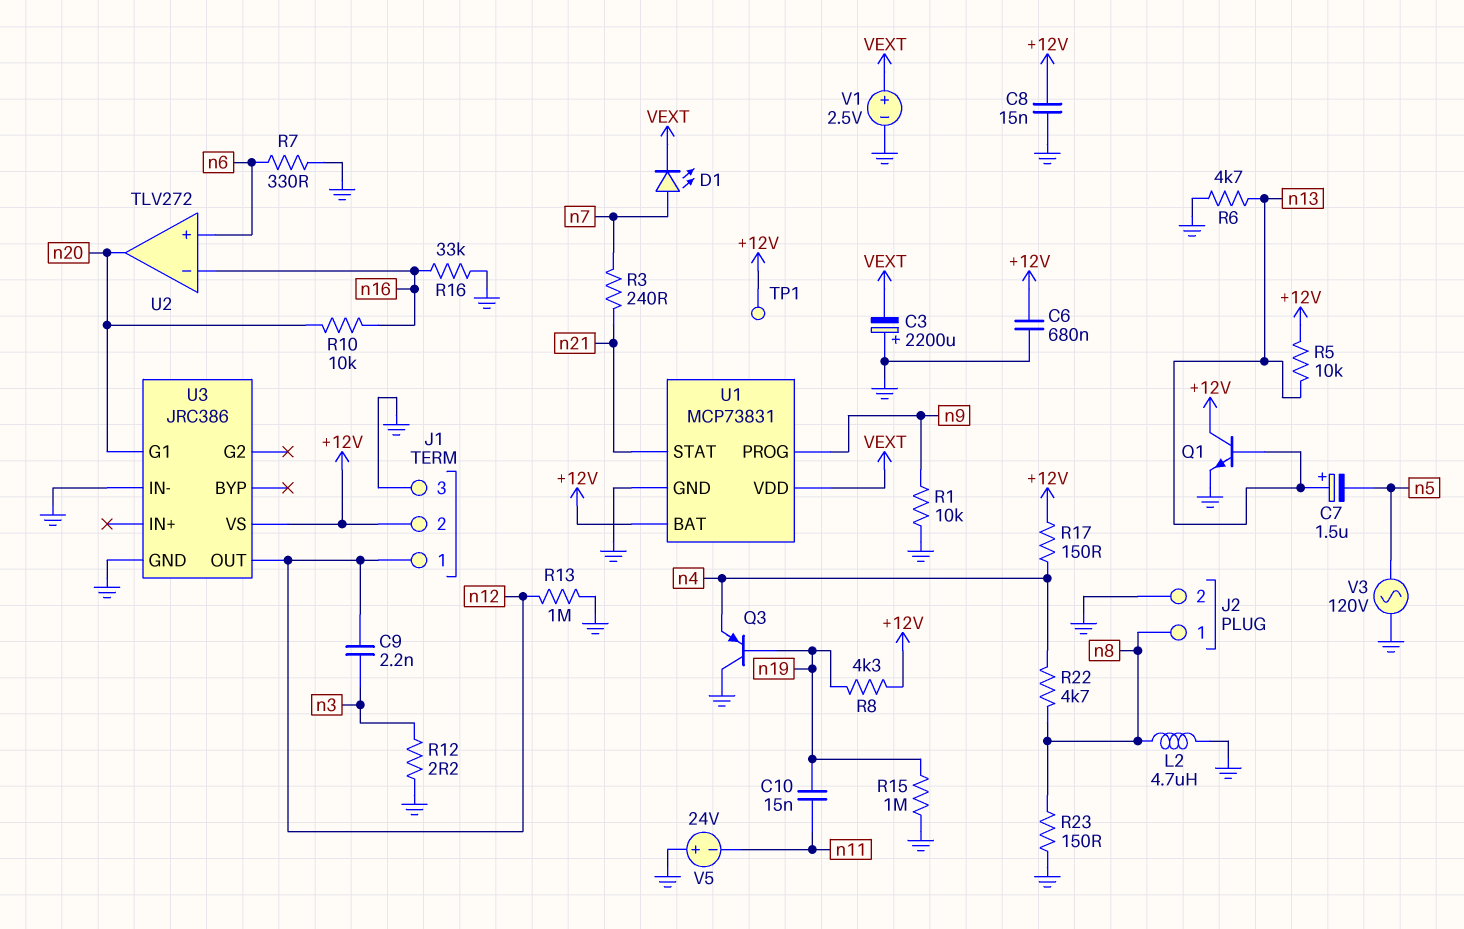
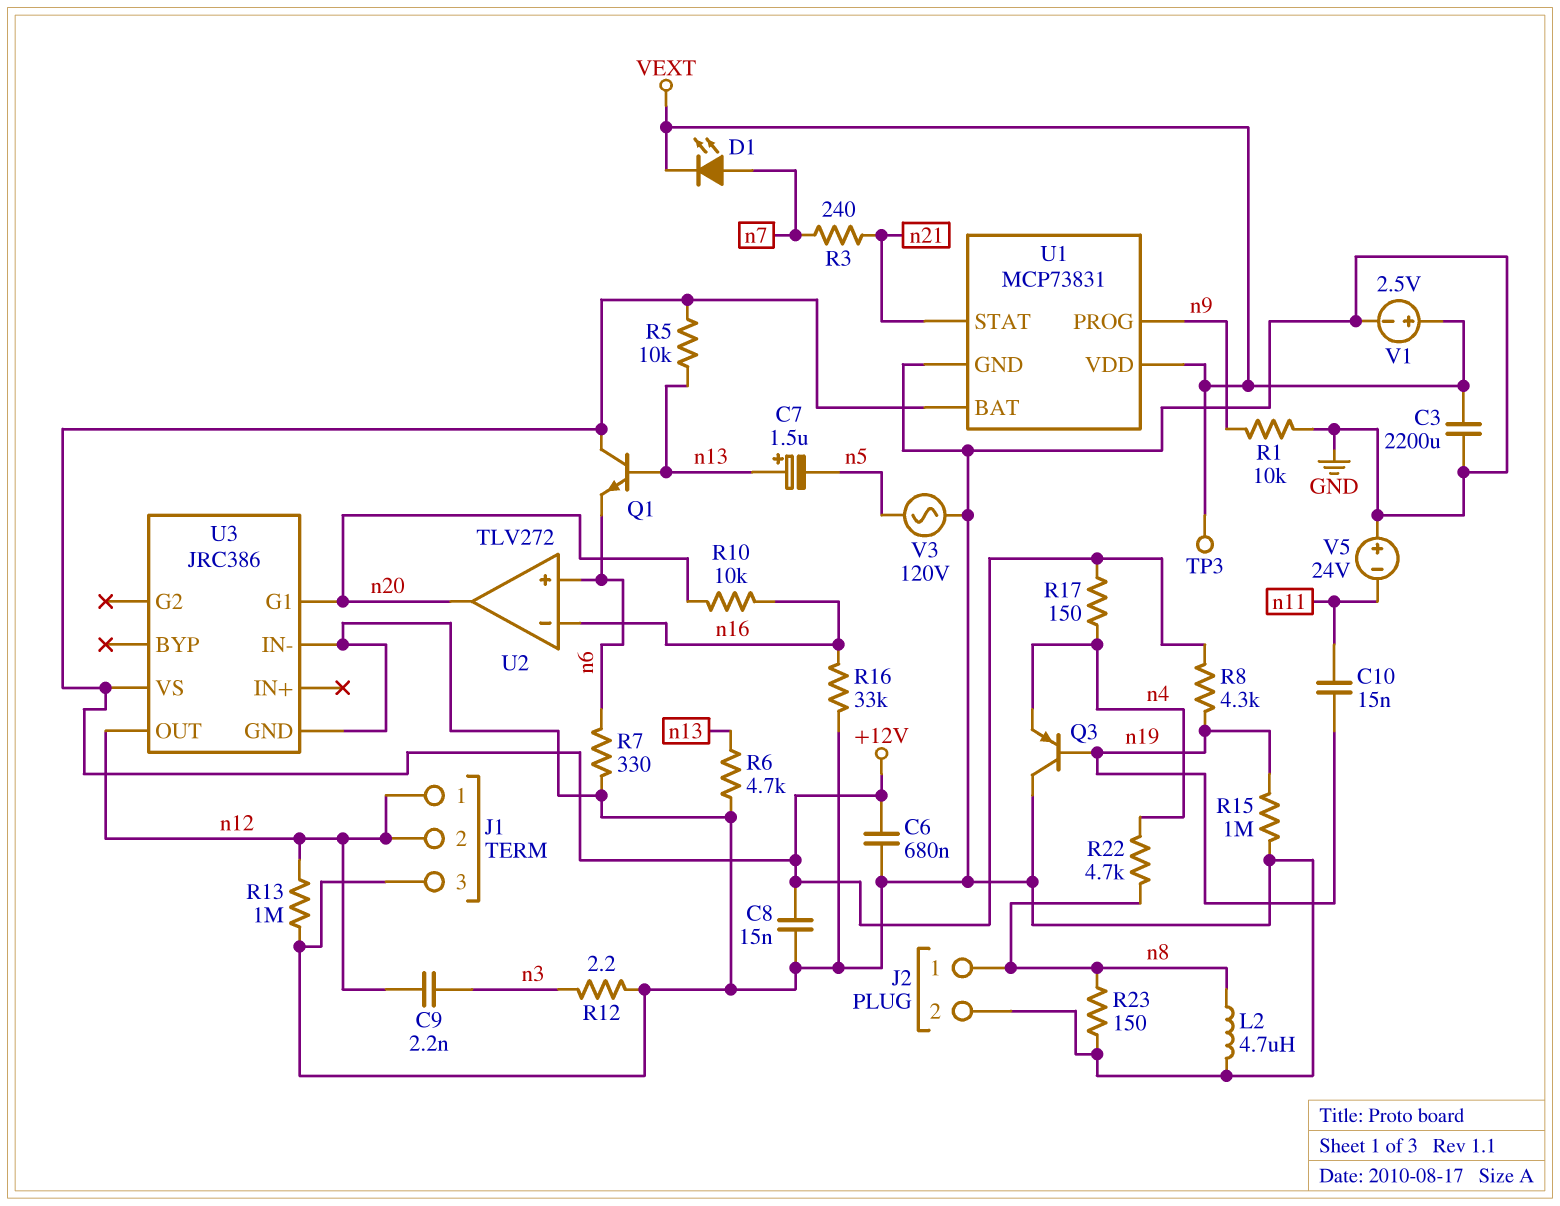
C3: 2200uF (plus GND, minus VEXT) -> 2200uF (GND, VEXT)
J1 pin 2: +12V -> n12
Q1: NPN (B n13, C +12V, E GND) -> NPN (B n13, C +12V, E n6)
TP1: test point (+12V) -> none
TP3: none -> test point (VEXT)

